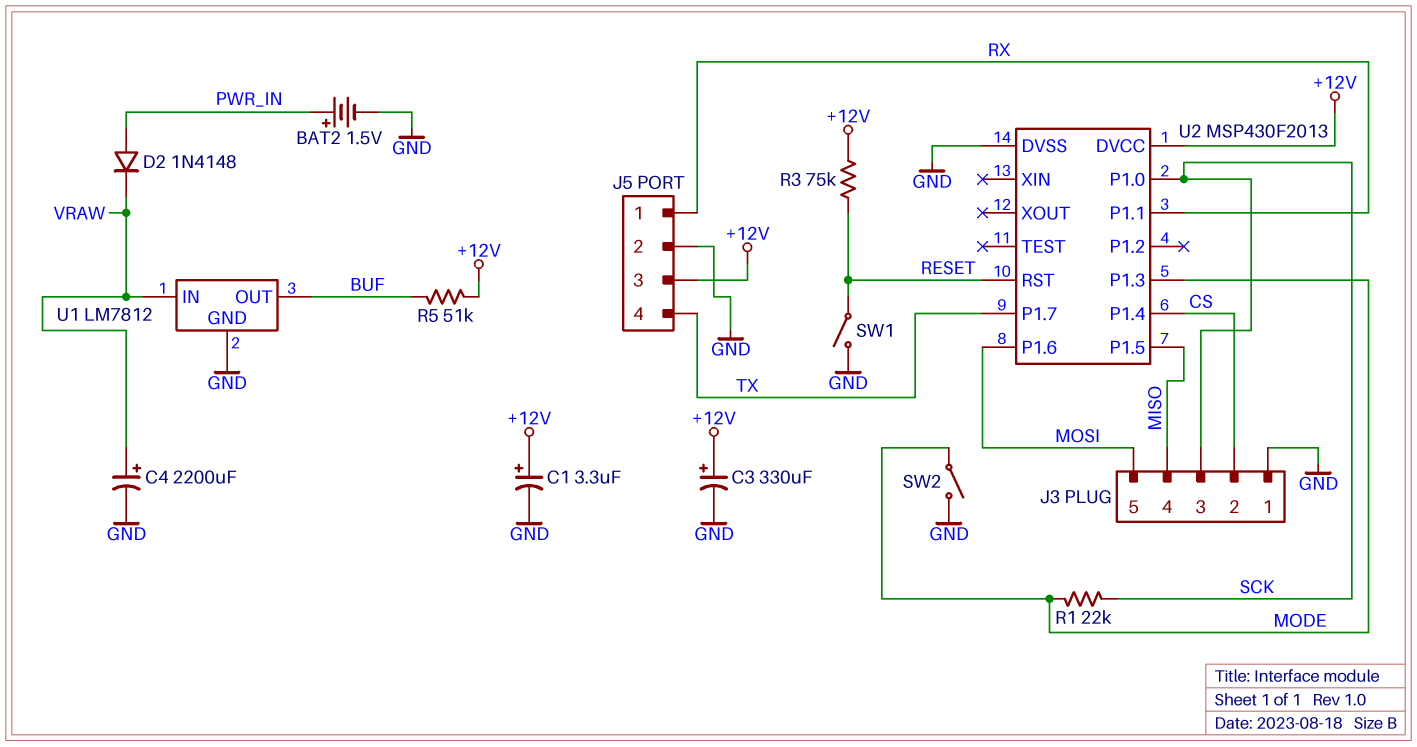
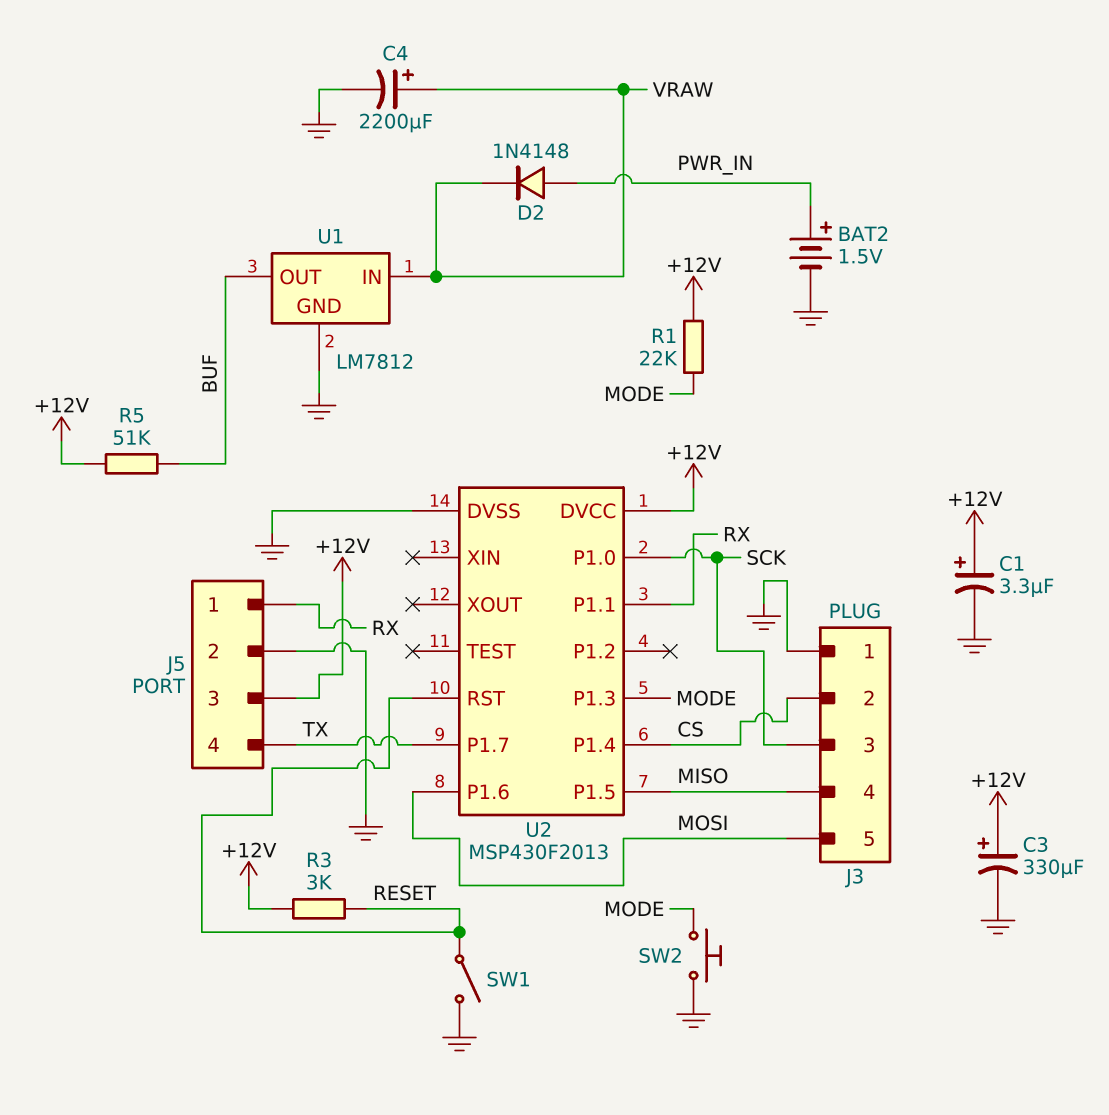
R1: 22k (MODE, SCK) -> 22k (+12V, MODE)
R3: 75k (+12V, RESET) -> 3k (+12V, RESET)
SW2: switch (GND, MODE) -> button (GND, MODE)

